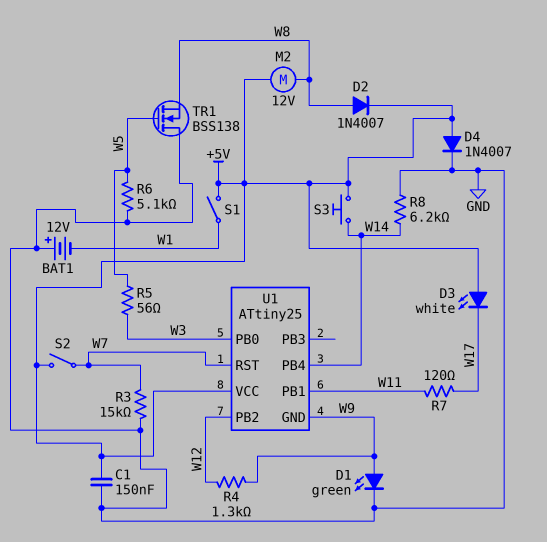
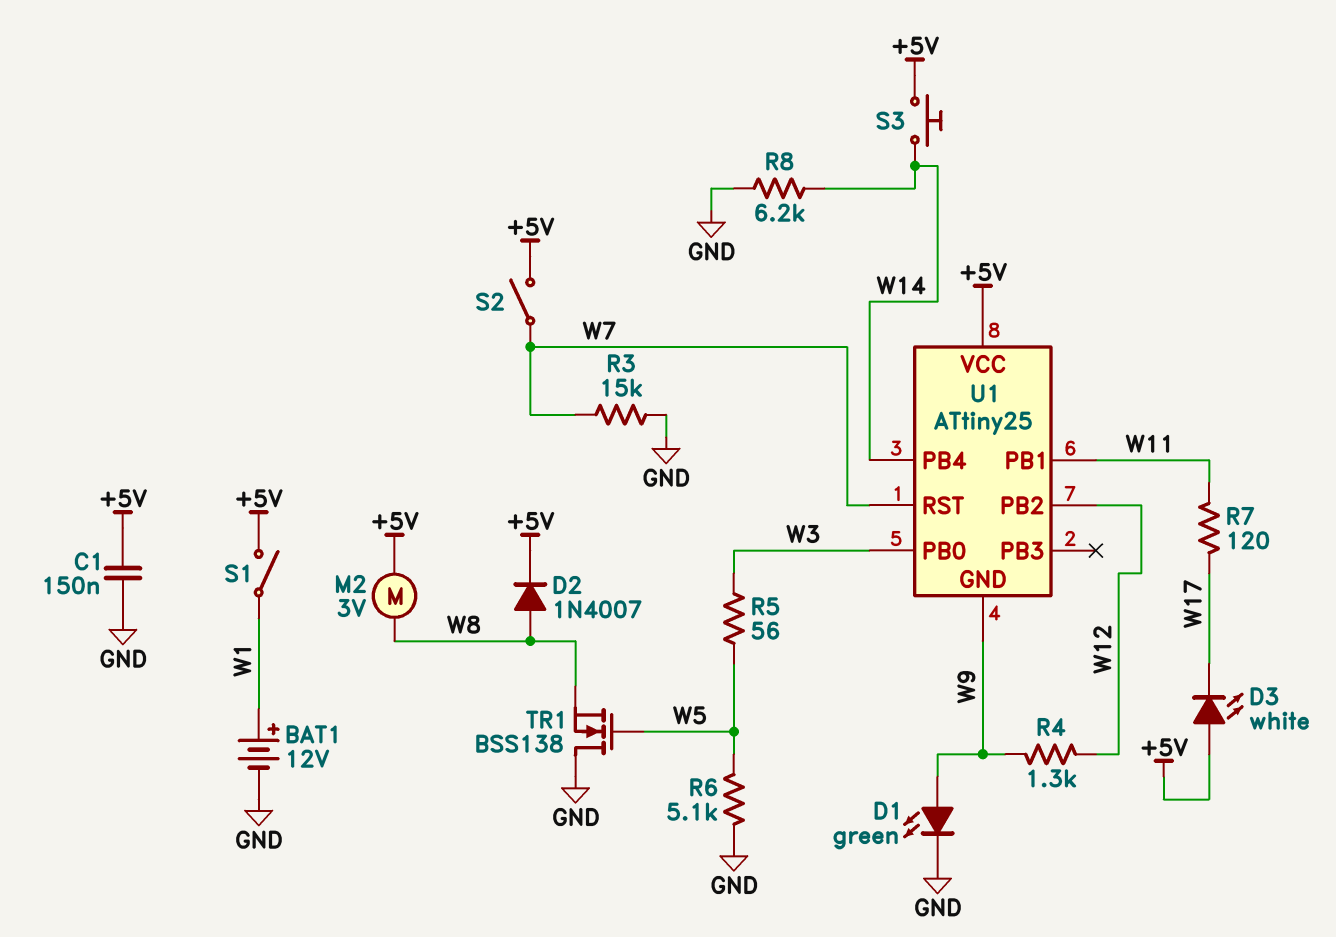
BAT1: 12V (plus GND, minus W1) -> 12V (plus W1, minus GND)
D4: diode 1N4007 (A +5V, K GND) -> none
M2: motor 12V (+5V, W8) -> motor 3V (+5V, W8)

